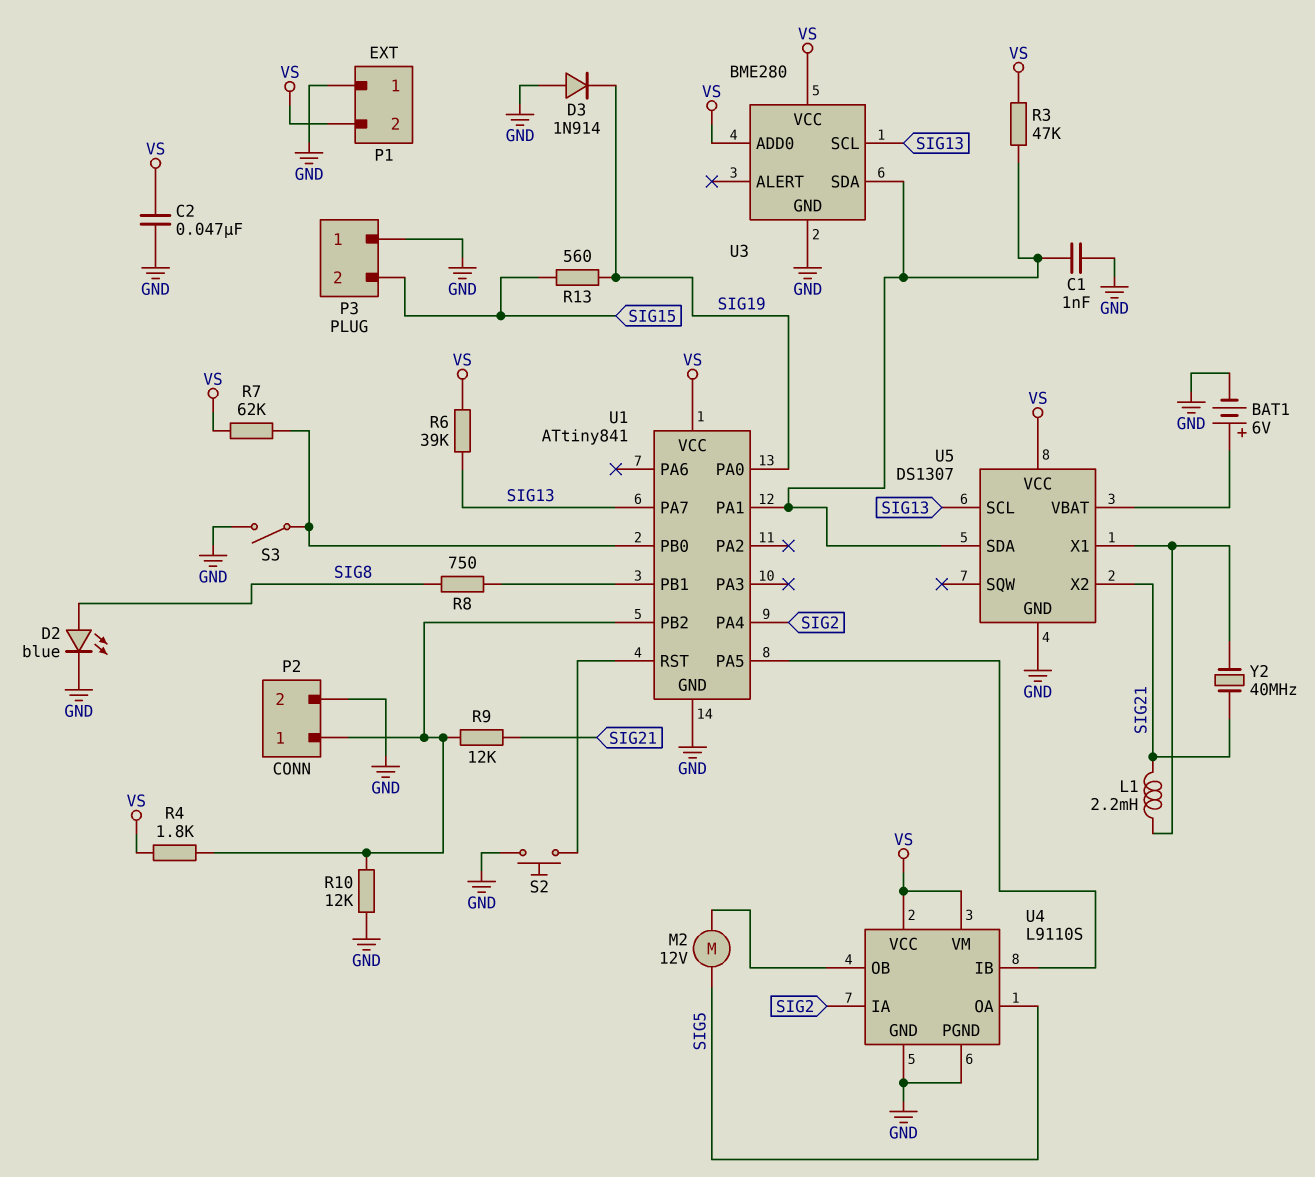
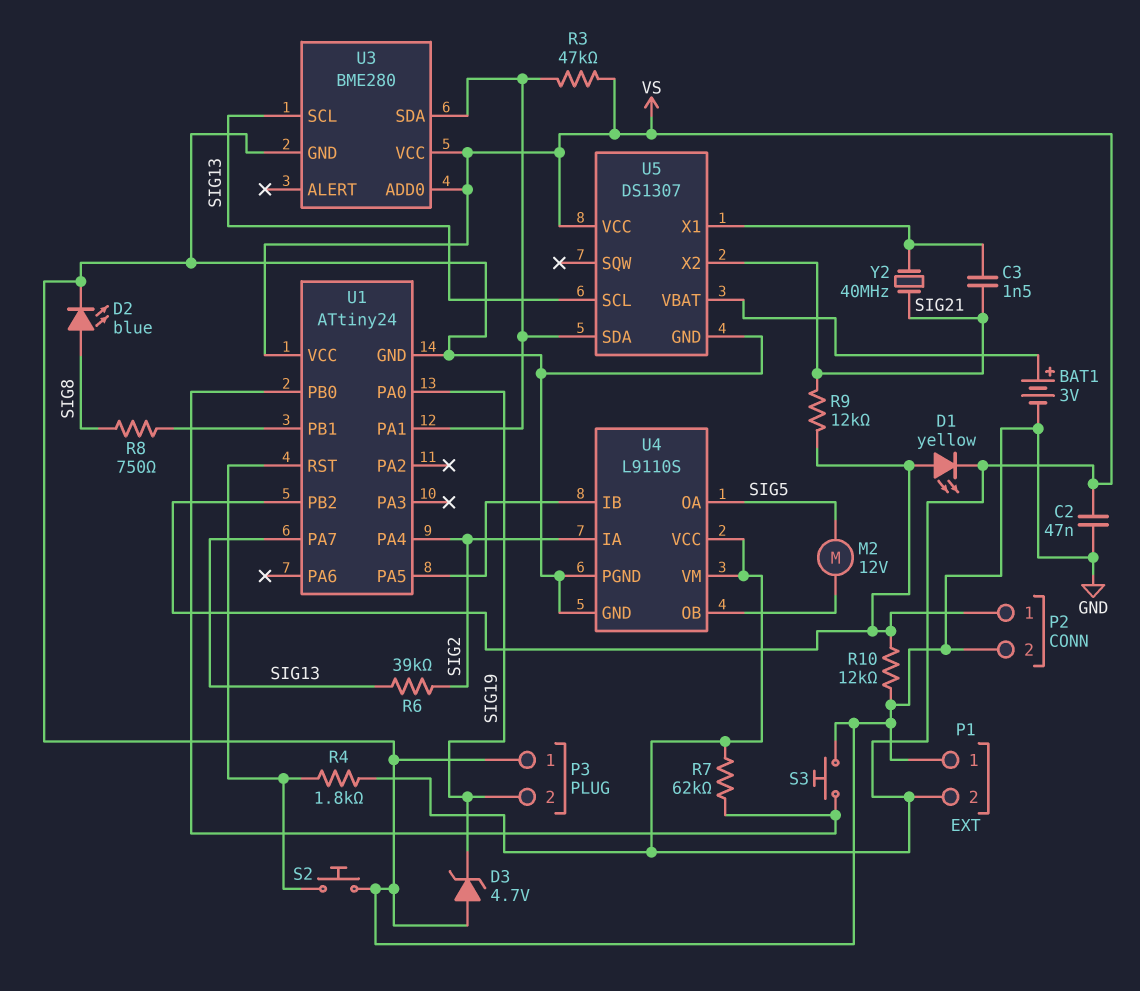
BAT1: 6V (plus U5/VBAT, minus GND) -> 3V (plus U5/VBAT, minus GND)
C1: 1nF (GND, U1/PA1) -> none
C3: none -> 1.5nF (SIG21, U5/X1)
D1: none -> LED yellow (A P2/1, K VS)
D3: diode 1N914 (A GND, K SIG19) -> zener 4.7V (A GND, K SIG19)
L1: 2.2mH (SIG21, U5/X1) -> none
P3 pin 2: SIG15 -> SIG19
R4: 1.8k (P2/1, VS) -> 1.8k (U1/RST, VS)
R6: 39k (SIG13, VS) -> 39k (SIG2, SIG13)
R13: 560 (SIG15, SIG19) -> none
S3: switch (GND, U1/PB0) -> button (GND, U1/PB0)
U1: ATtiny841 -> ATtiny24

